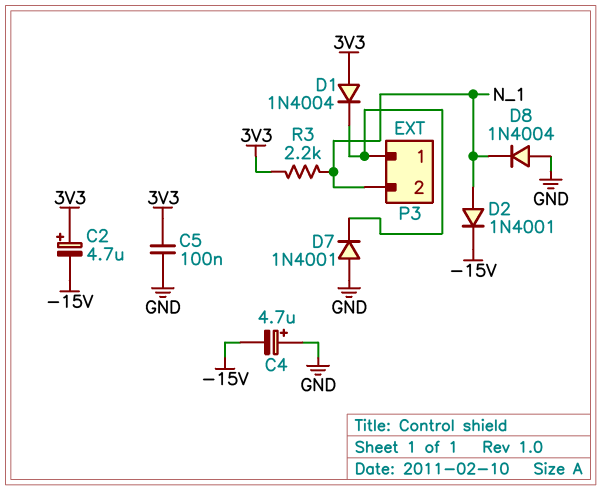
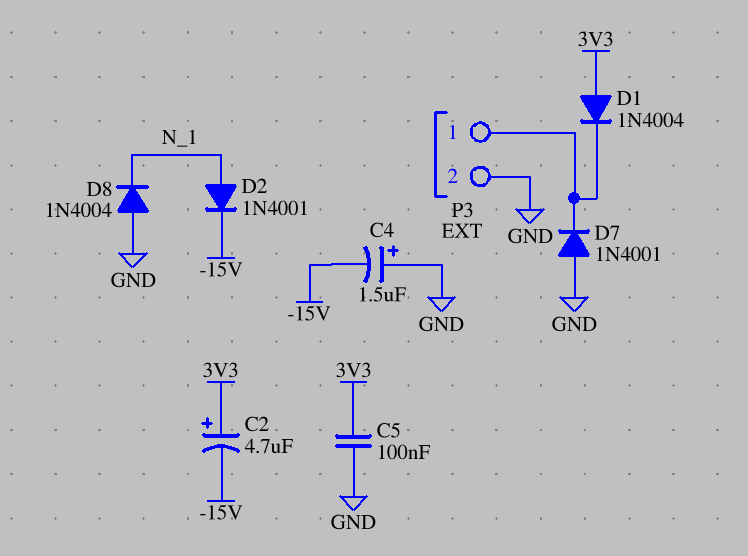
C4: 4.7uF (plus GND, minus -15V) -> 1.5uF (plus GND, minus -15V)
P3 pin 2: N_1 -> GND
R3: 2.2k (3V3, N_1) -> none

